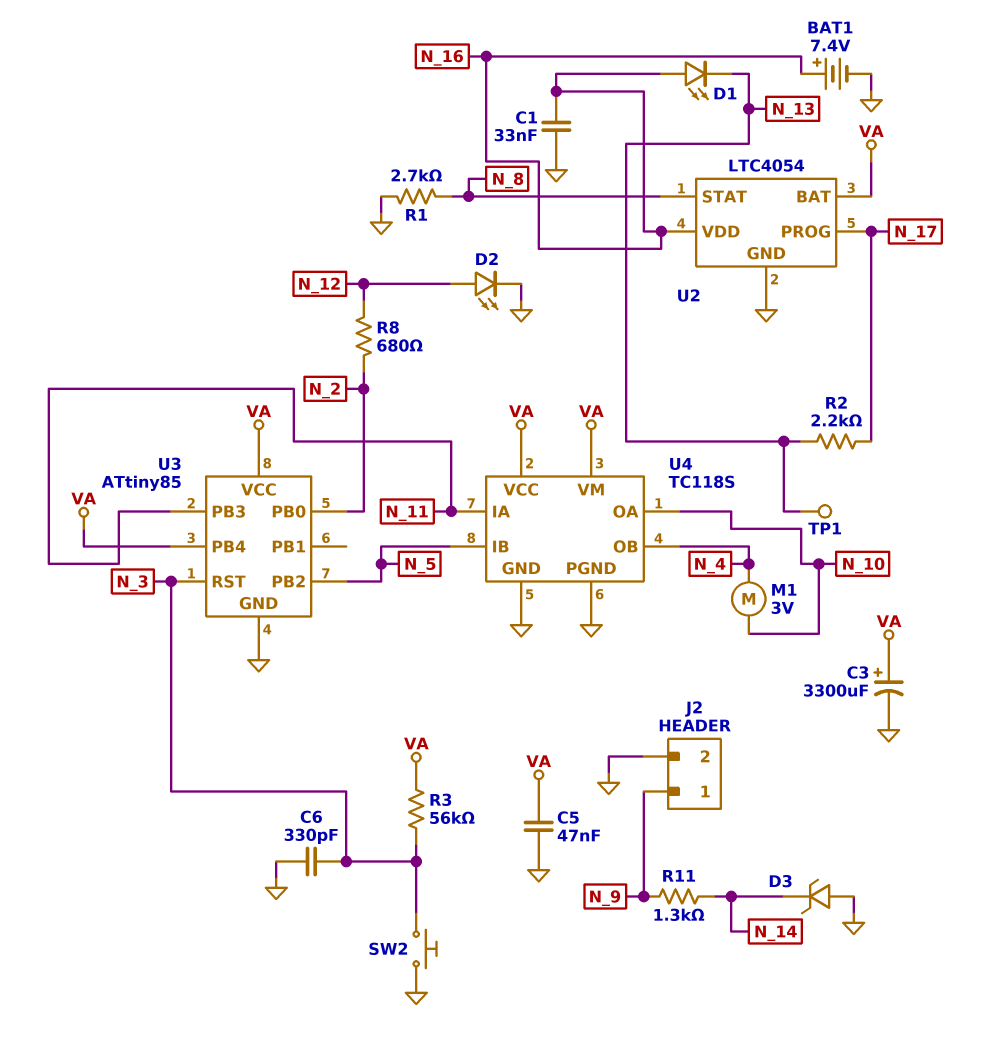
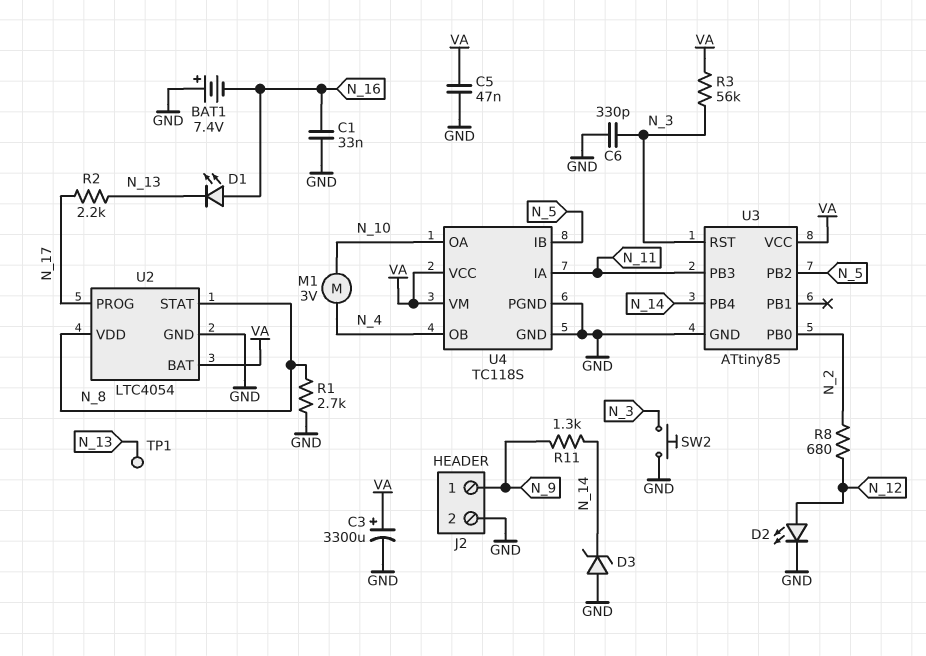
BAT1: 7.4V (plus N_16, minus GND) -> 7.4V (plus GND, minus N_16)
U2 pin VDD: N_16 -> N_8
U3 pin PB4: VA -> N_14

